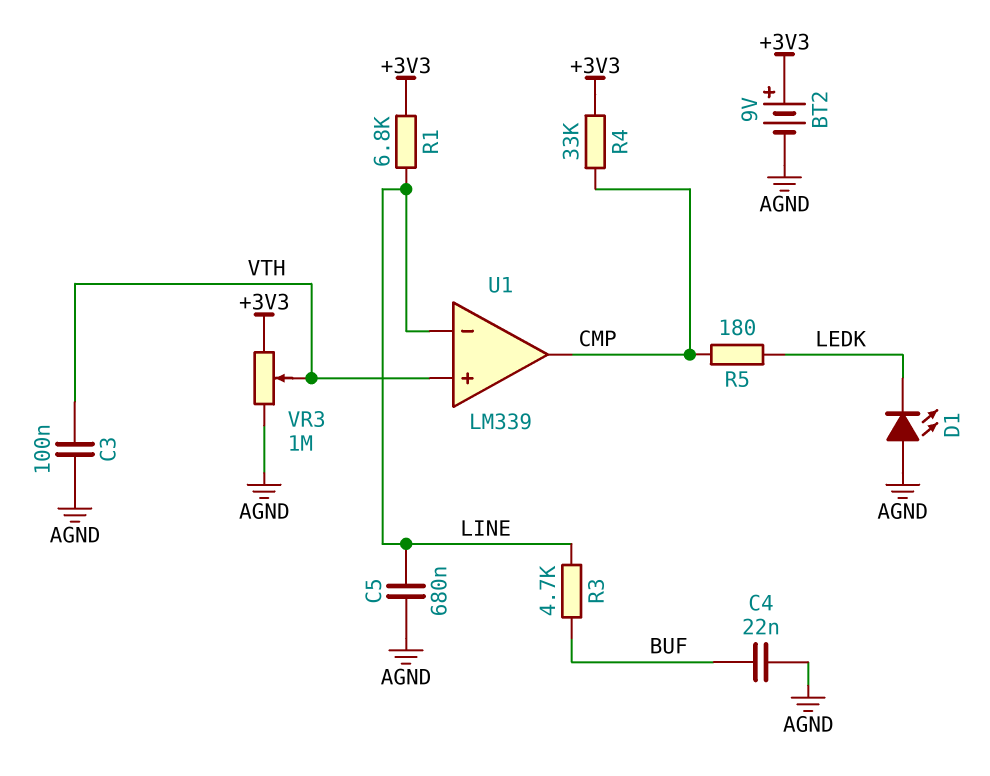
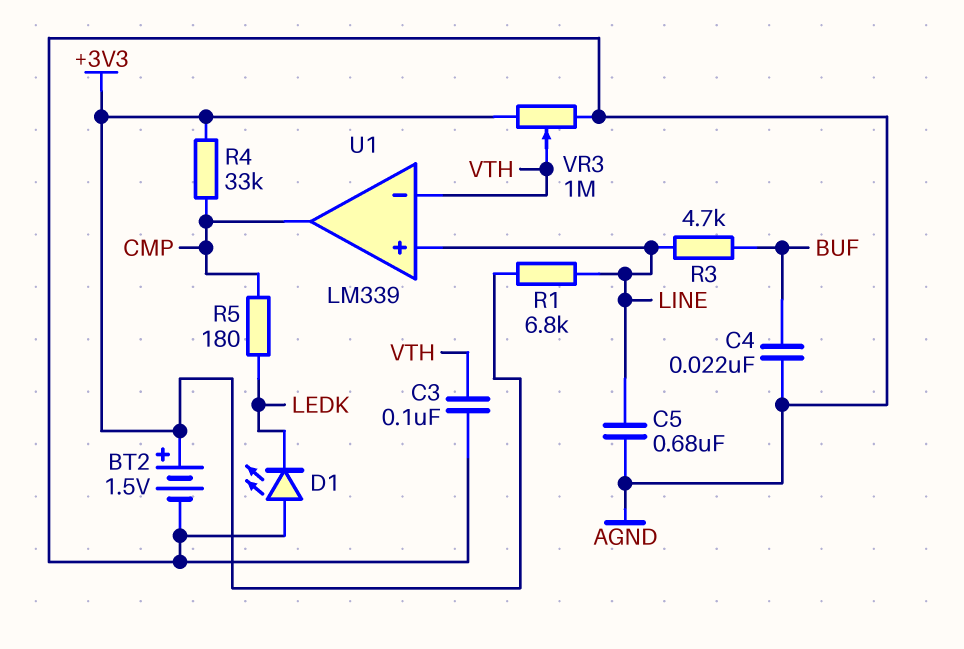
BT2: 9V (plus +3V3, minus AGND) -> 1.5V (plus +3V3, minus AGND)
U1 pin in+: VTH -> LINE
U1 pin in-: LINE -> VTH

